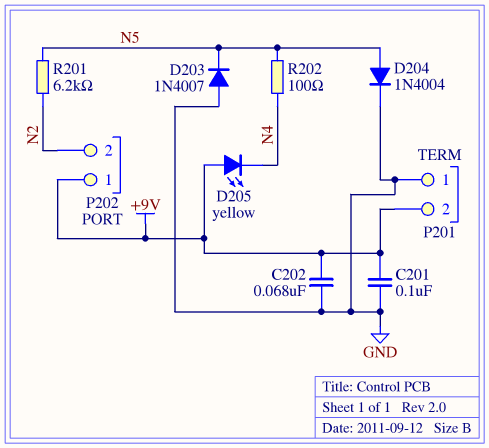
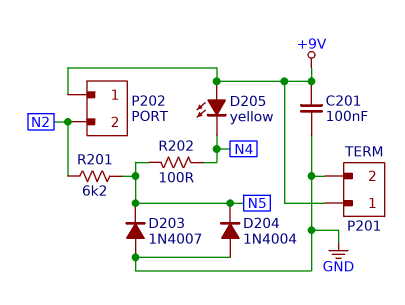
C202: 68nF (+9V, GND) -> none
D204: diode 1N4004 (A N5, K GND) -> diode 1N4004 (A GND, K N5)
P201 pin 1: GND -> +9V
P201 pin 2: +9V -> GND

